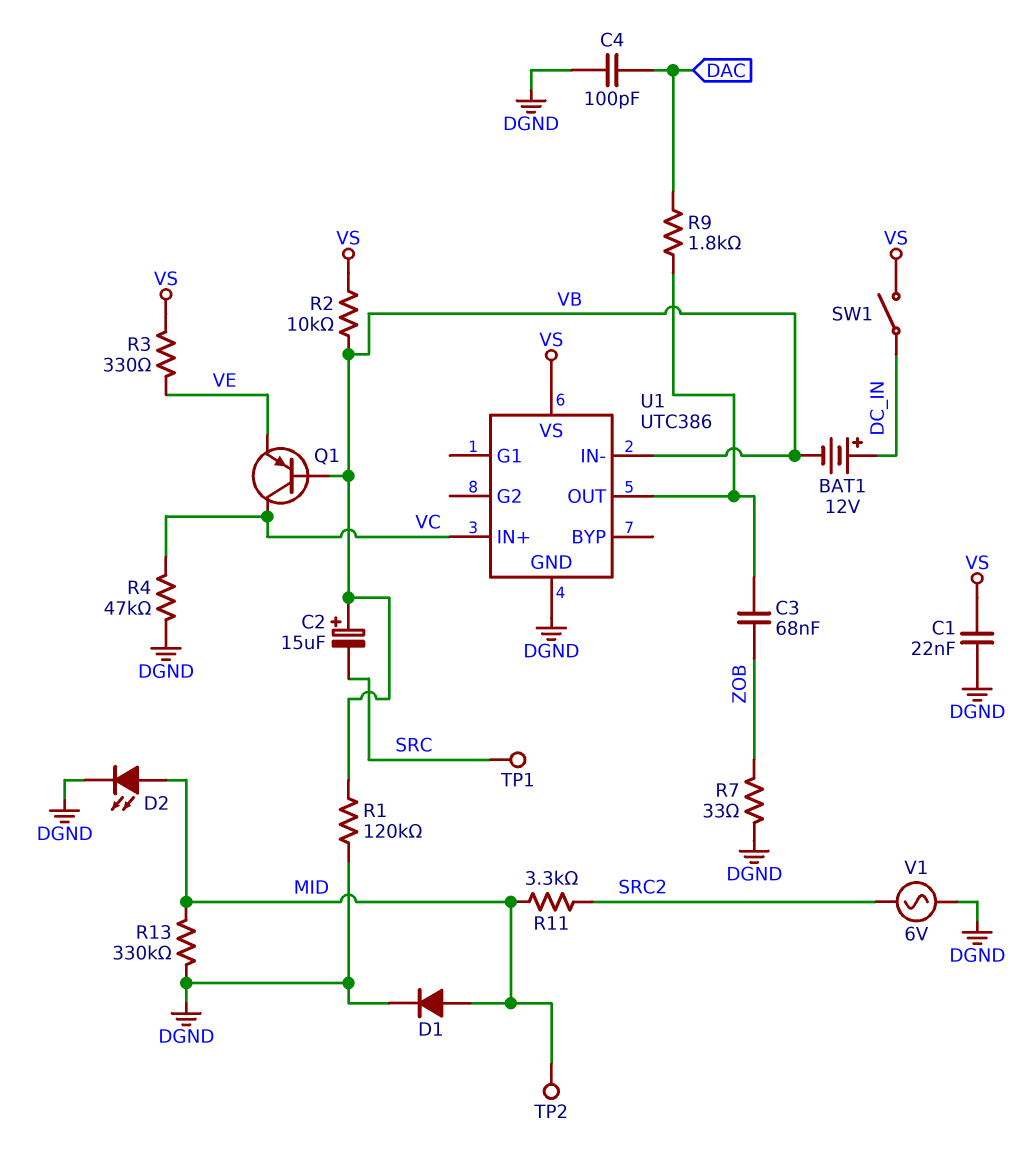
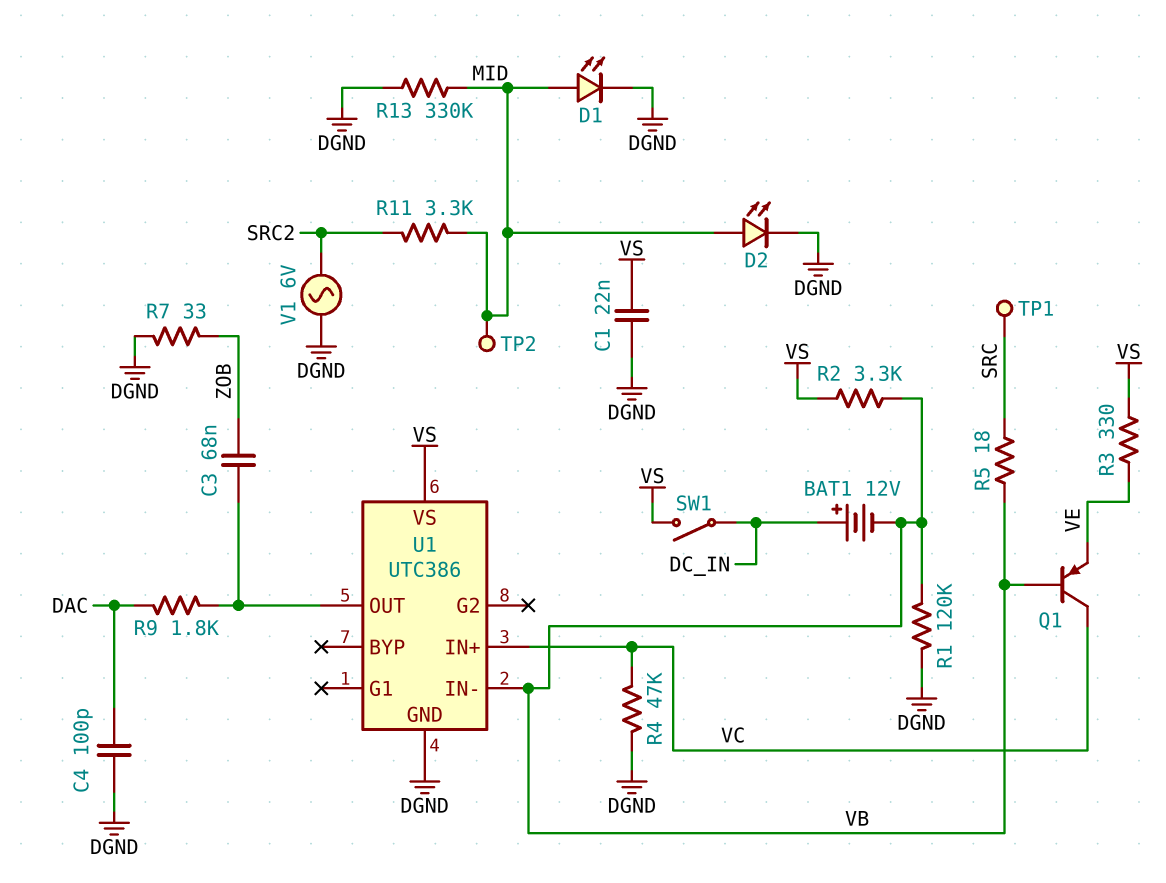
C2: 15uF (plus VB, minus SRC) -> none
D1: diode (A MID, K DGND) -> LED (A MID, K DGND)
R2: 10k (VB, VS) -> 3.3k (VB, VS)
R5: none -> 18 (SRC, VB)

